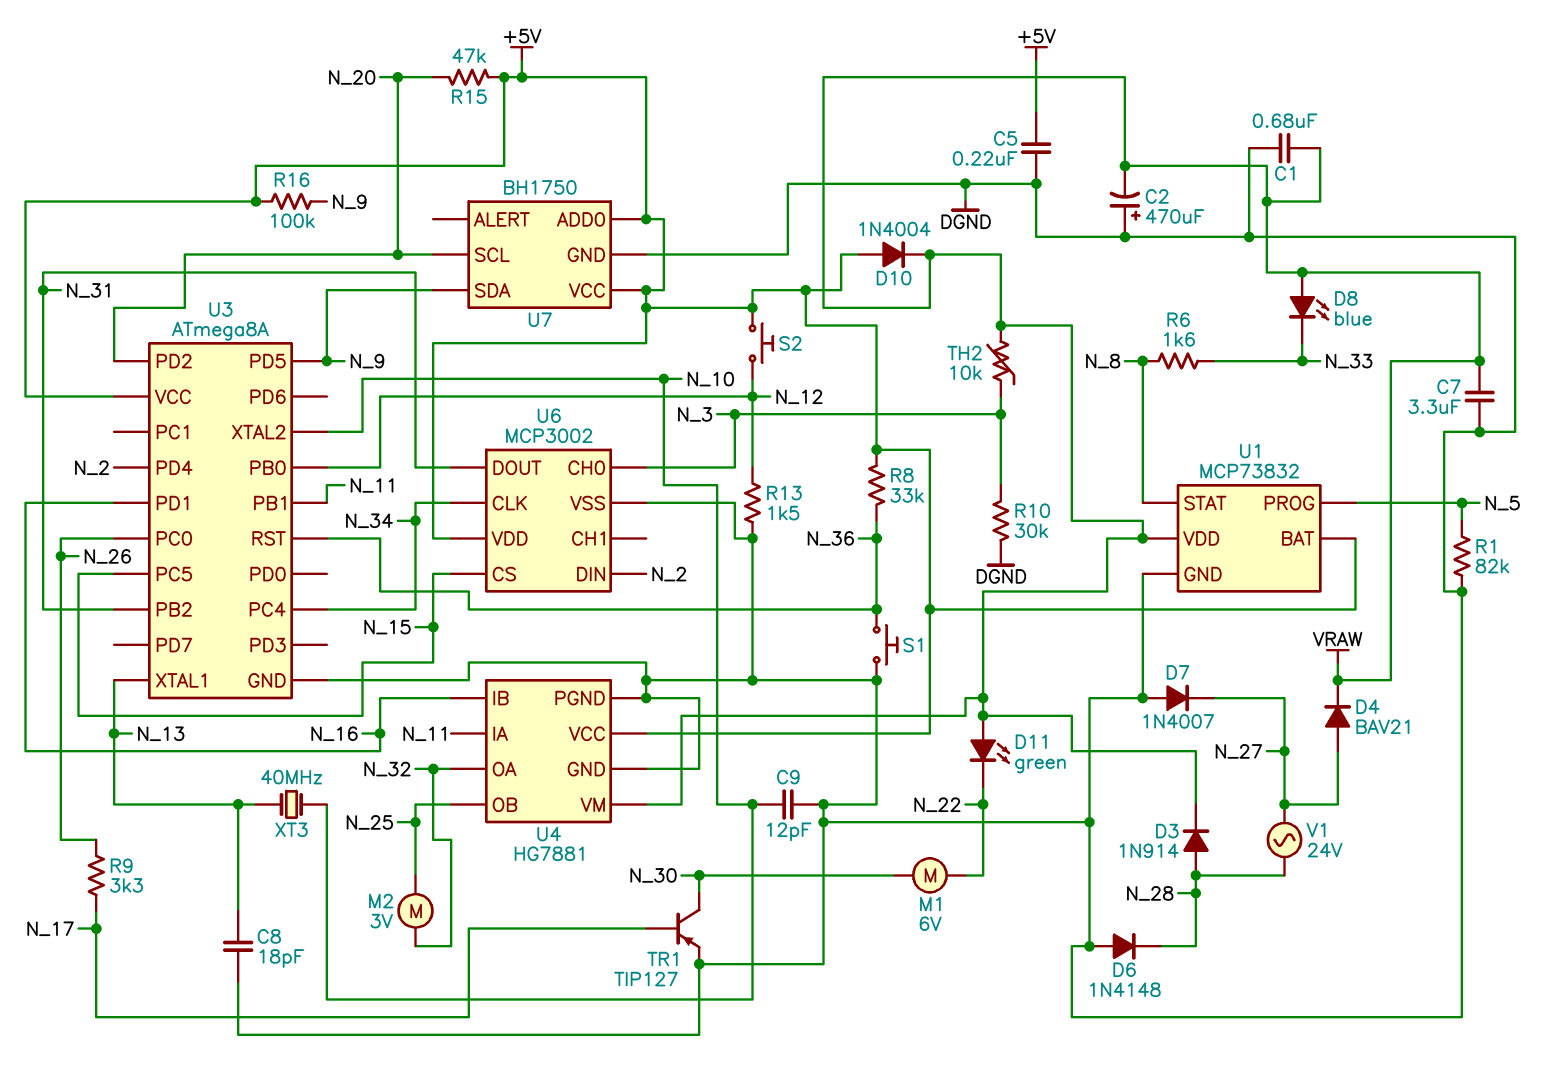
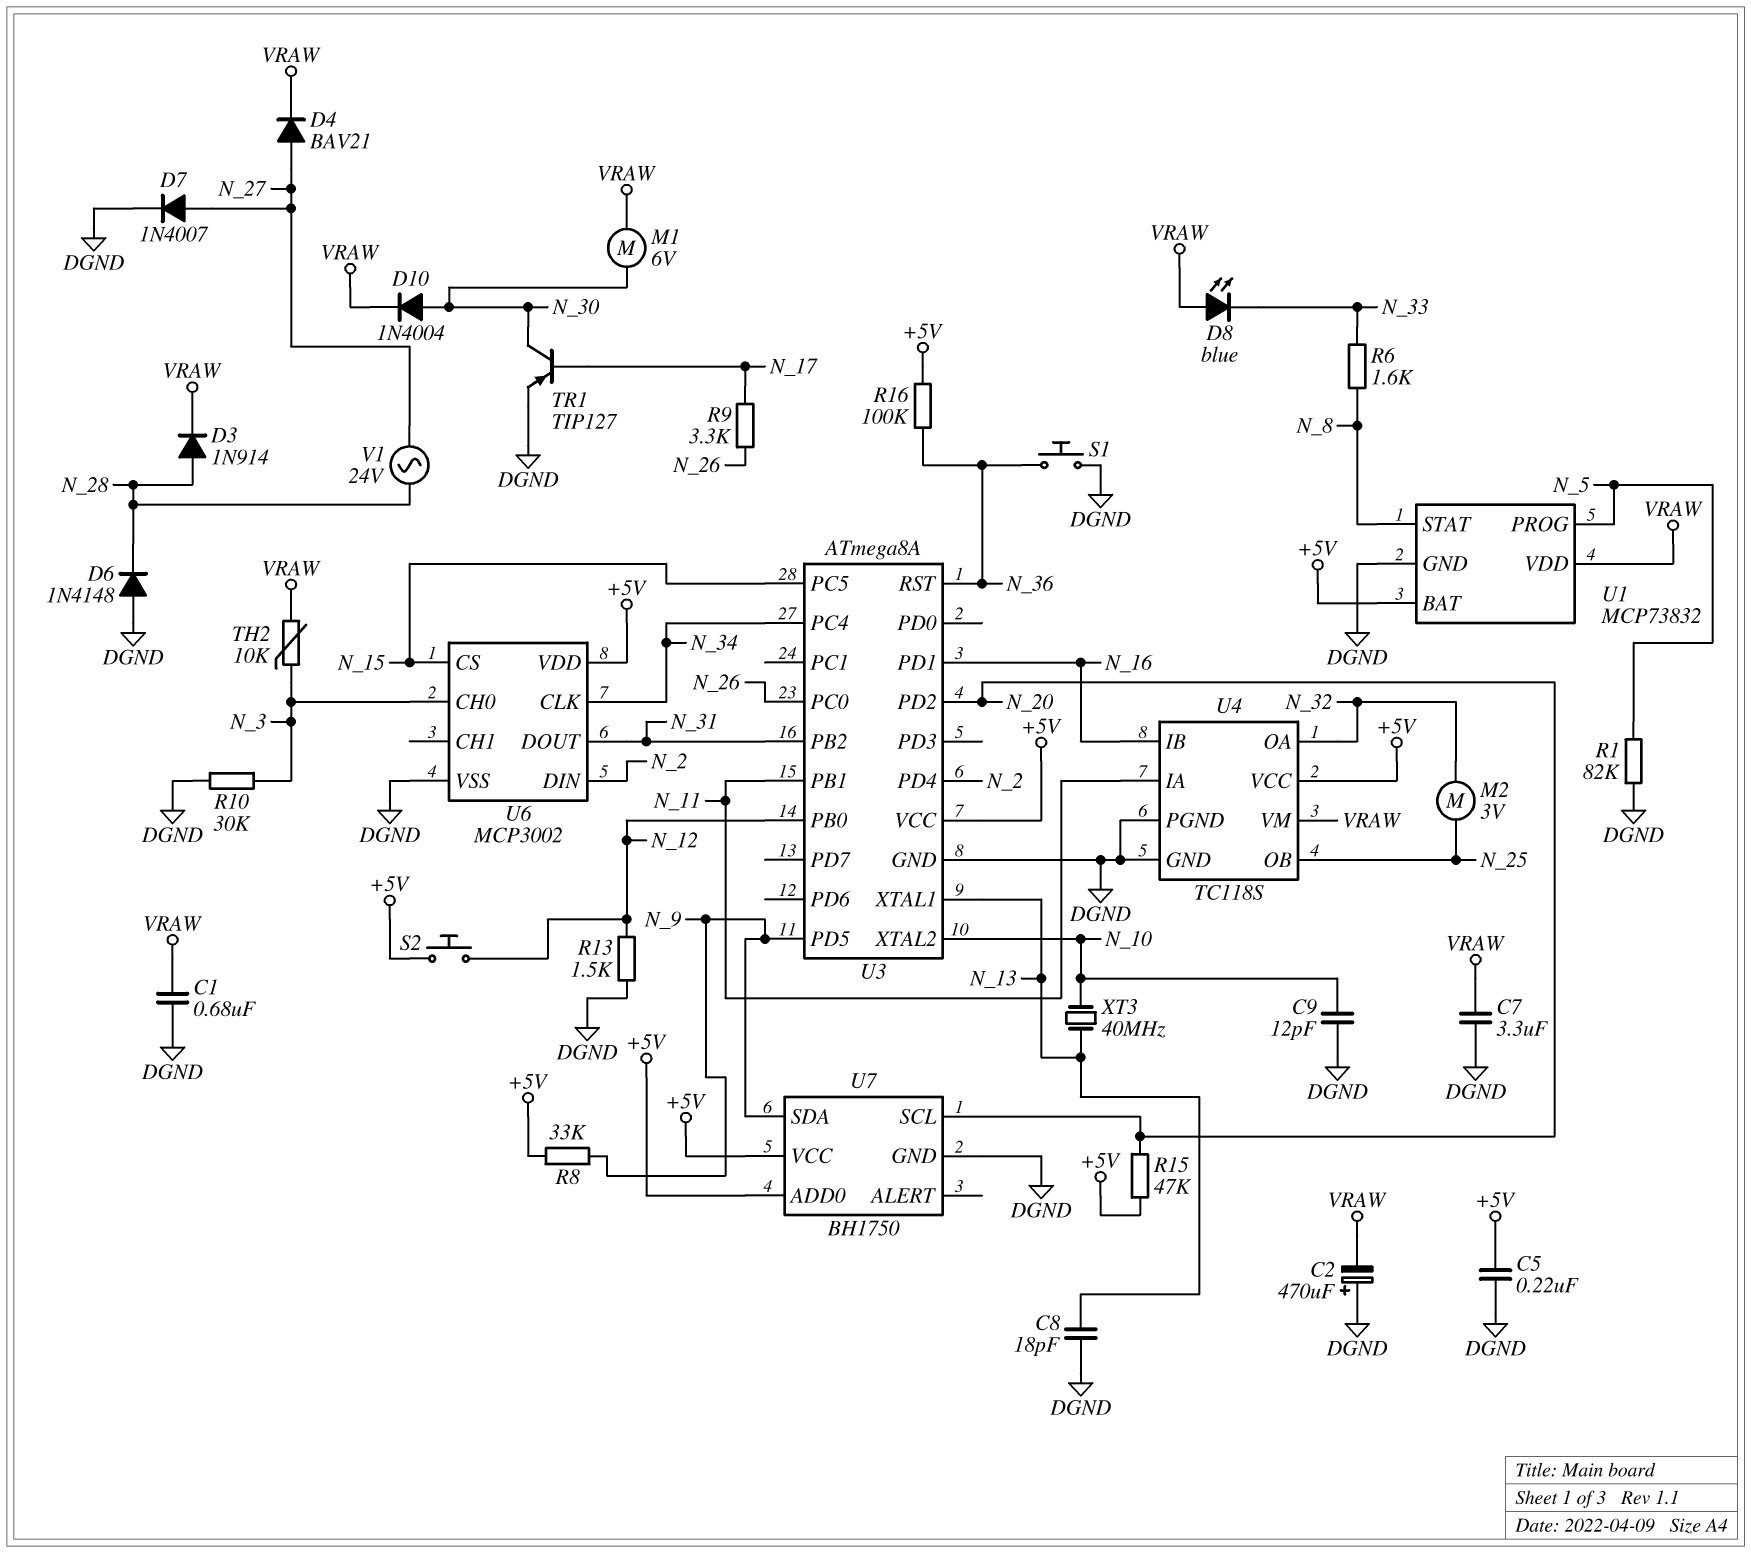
D7: diode 1N4007 (A DGND, K N_27) -> diode 1N4007 (A N_27, K DGND)
D10: diode 1N4004 (A +5V, K VRAW) -> diode 1N4004 (A N_30, K VRAW)
D11: LED green (A VRAW, K N_22) -> none
M1: motor 6V (N_22, N_30) -> motor 6V (N_30, VRAW)
R8: 33k (+5V, N_36) -> 33k (+5V, N_9)
R16: 100k (+5V, N_9) -> 100k (+5V, N_36)
U4: HG7881 -> TC118S

